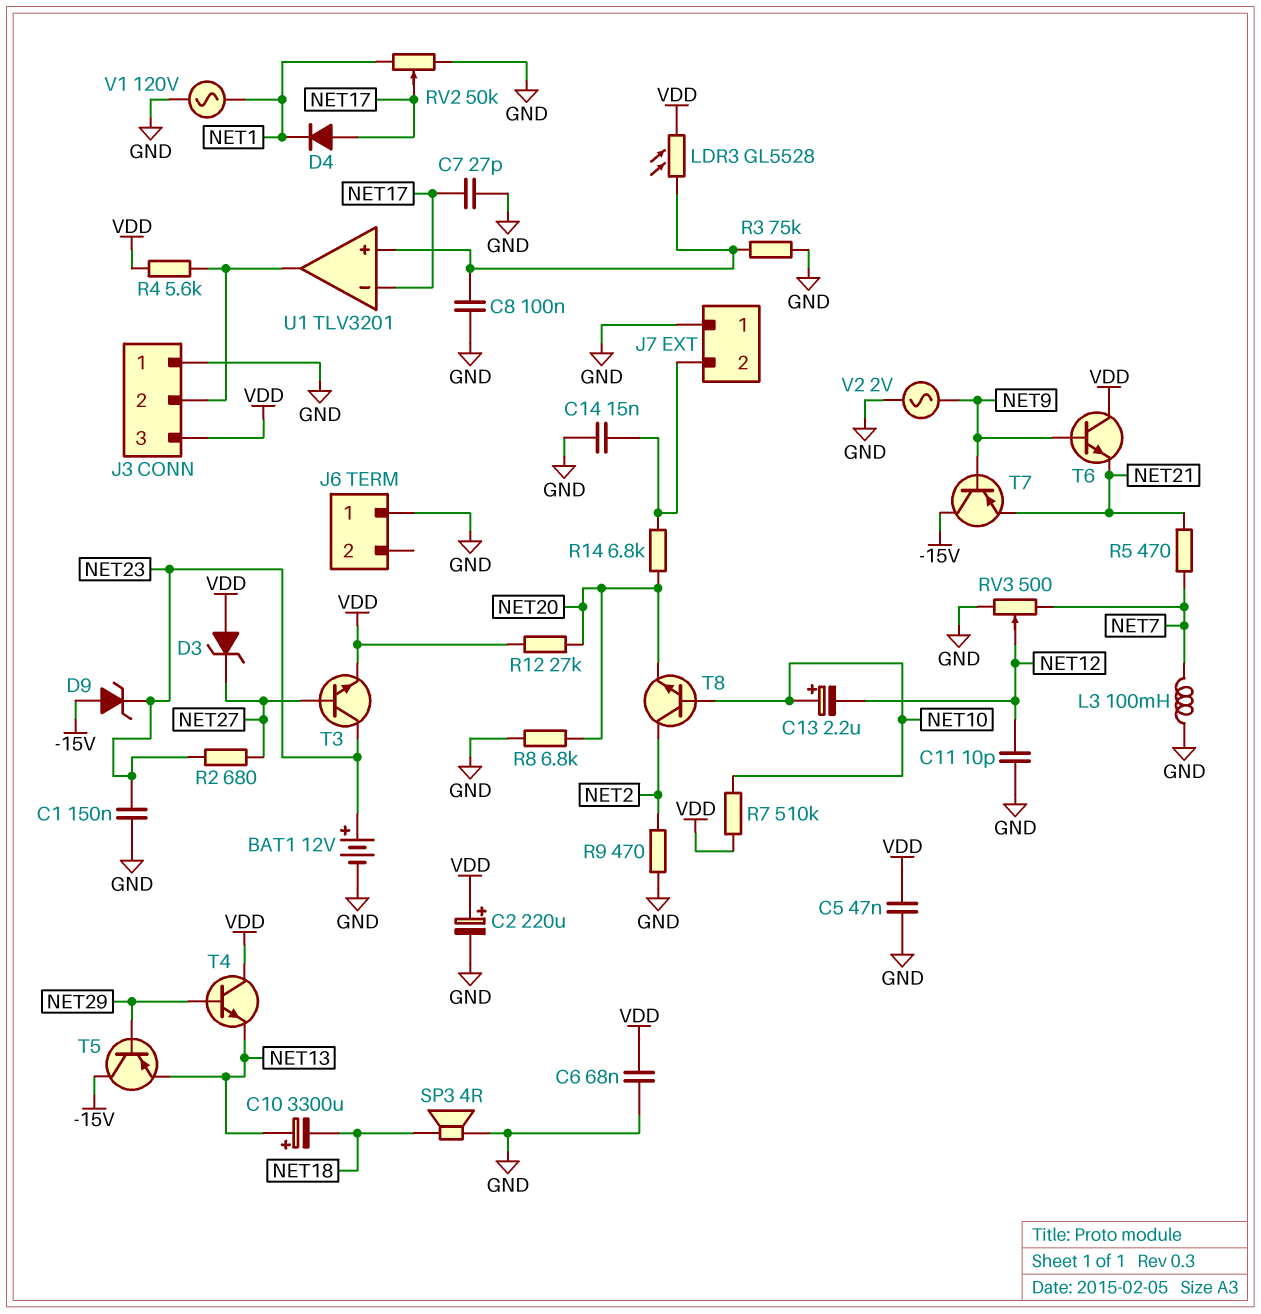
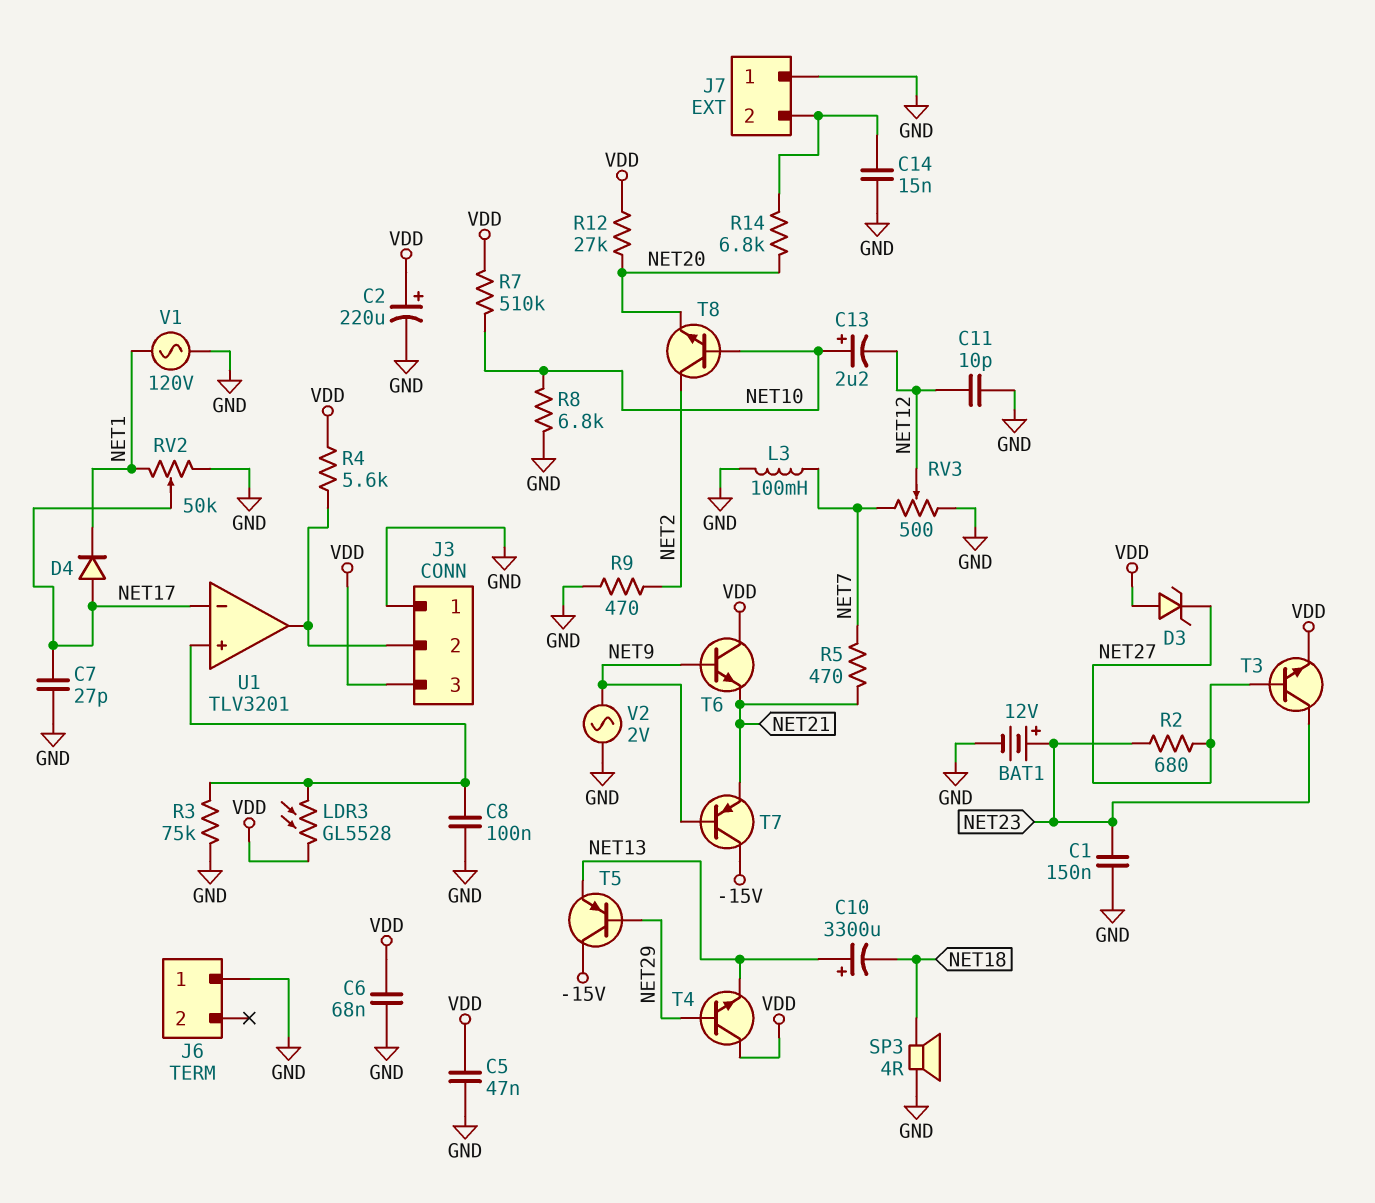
D9: zener (A -15V, K NET23) -> none
R8: 6.8k (GND, NET20) -> 6.8k (GND, NET10)

